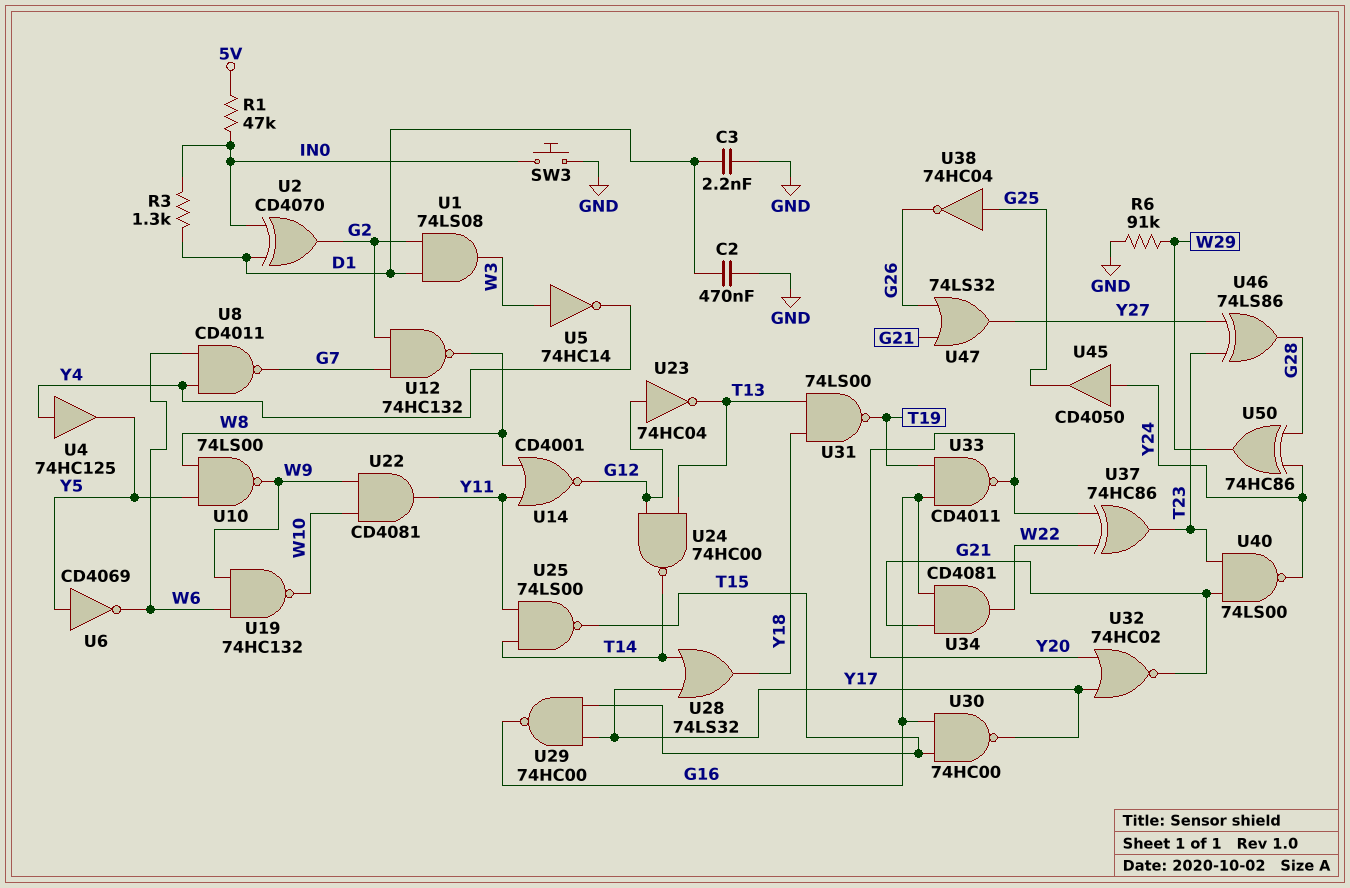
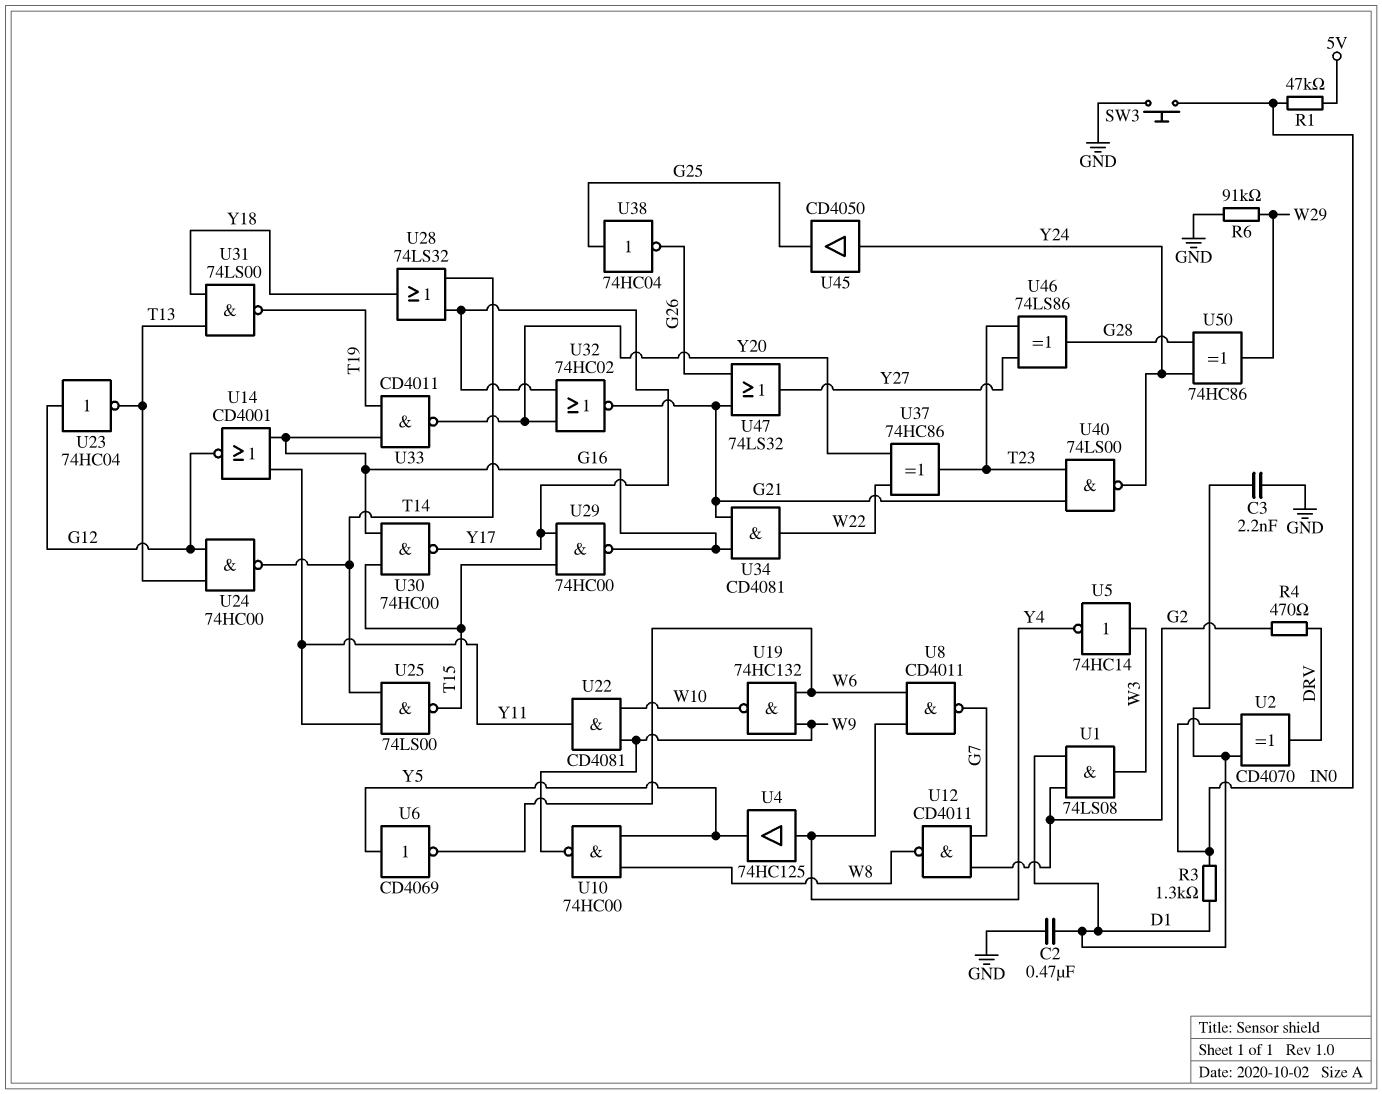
R4: none -> 470 (DRV, G2)
U2: XOR CD4070 (in D1, in IN0, out G2) -> XOR CD4070 (in D1, in IN0, out DRV)
U10: NAND 74LS00 (in W8, in Y5, out W9) -> NAND 74HC00 (in W8, in Y5, out W9)
U12: NAND 74HC132 (in G2, in G7, out W8) -> NAND CD4011 (in G2, in G7, out W8)
U14: NOR CD4001 (in W8, in Y11, out G12) -> NOR CD4001 (in G16, in Y11, out G12)

